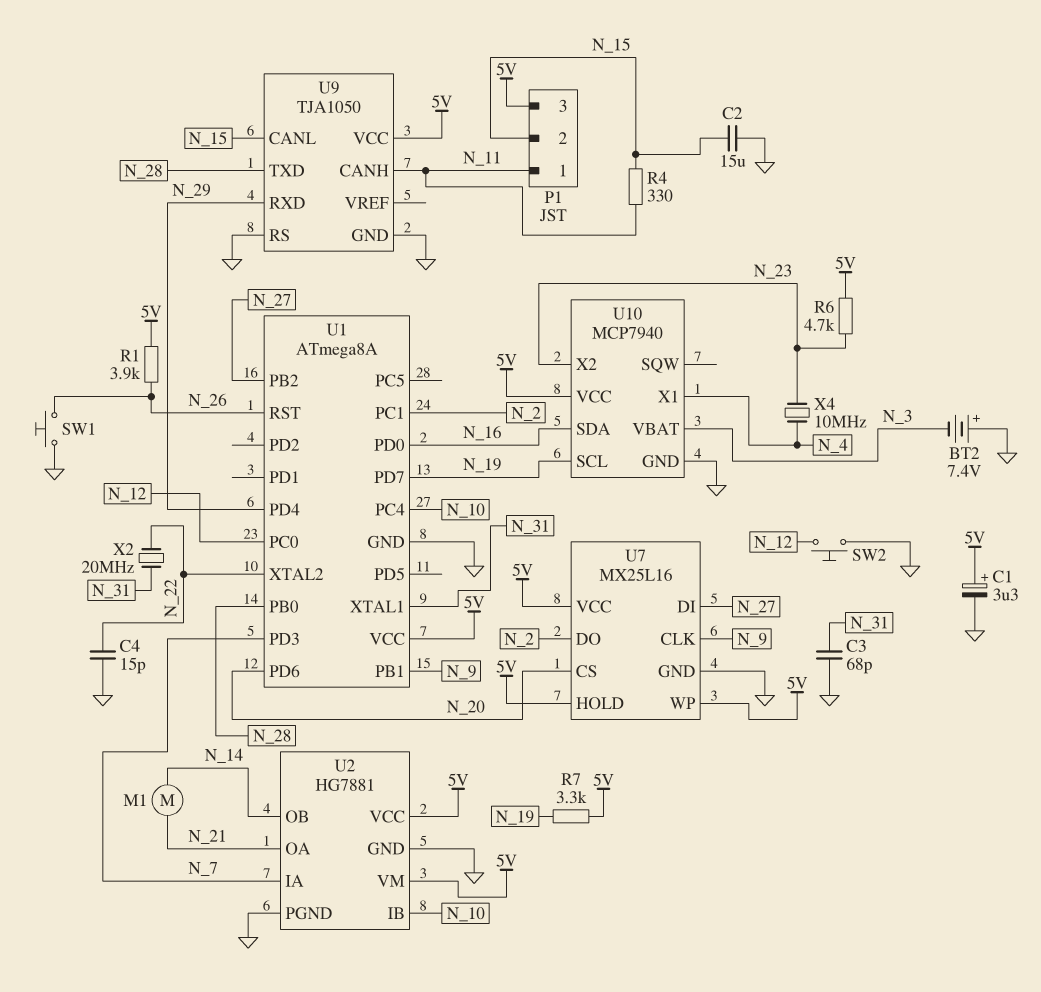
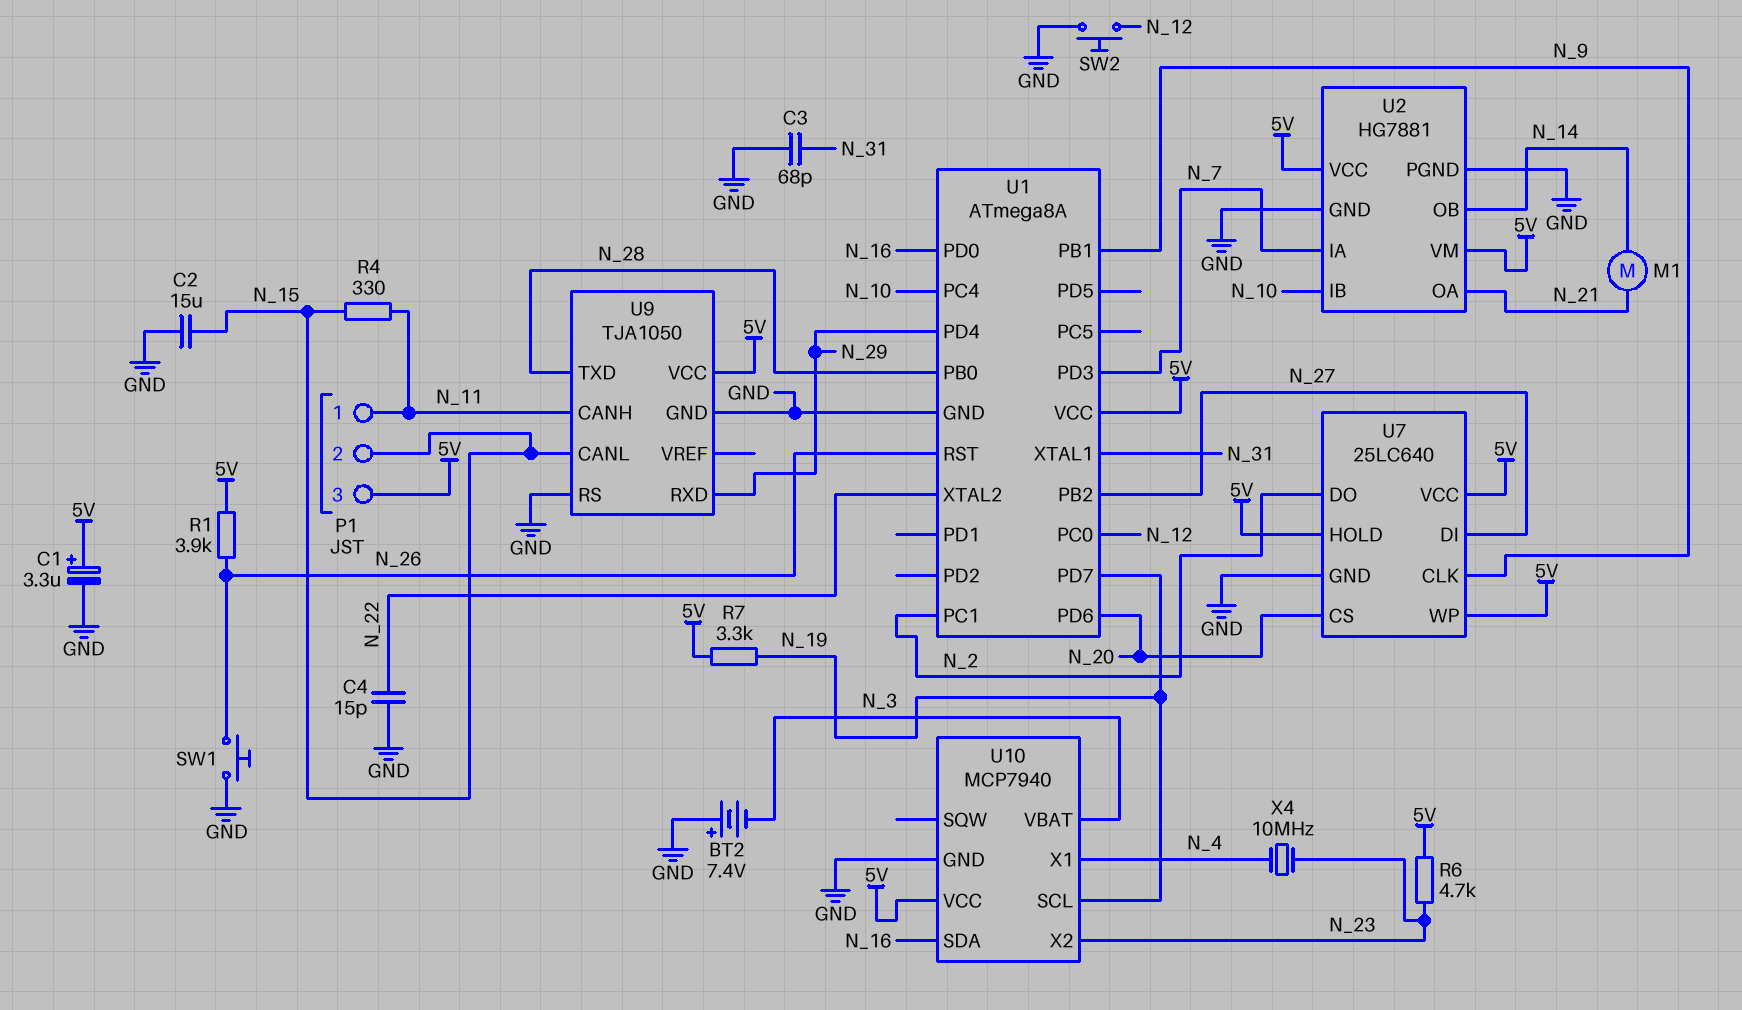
U7: MX25L16 -> 25LC640
X2: 20MHz (N_22, N_31) -> none

